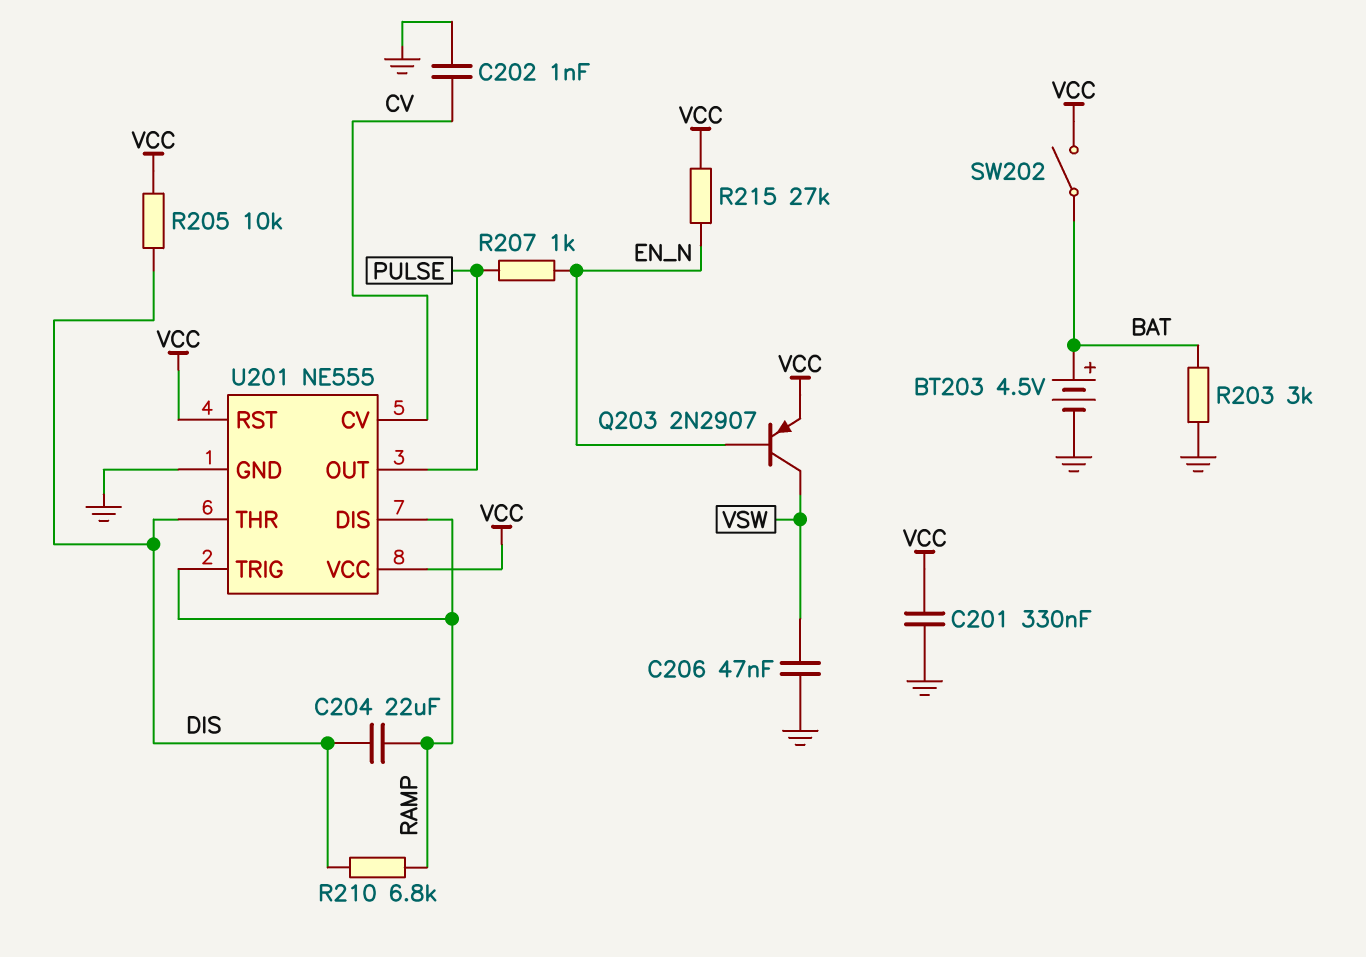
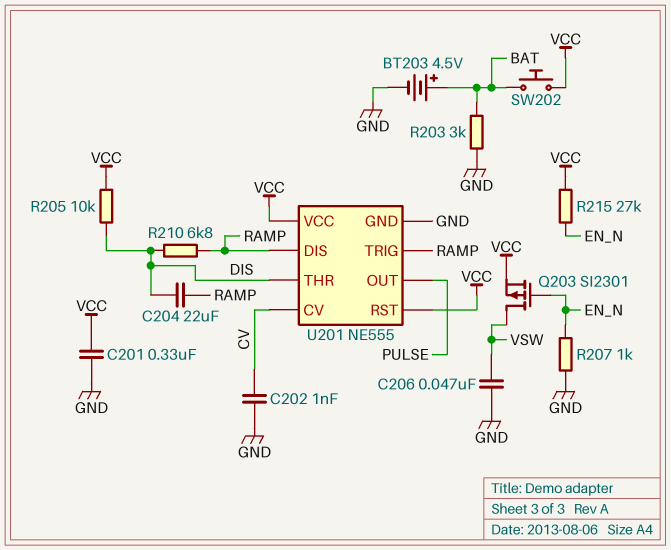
Q203: PNP 2N2907 (B EN_N, C VSW, E VCC) -> PMOS SI2301 (G EN_N, D VSW, S VCC)
R207: 1k (EN_N, PULSE) -> 1k (EN_N, GND)
SW202: switch (BAT, VCC) -> button (BAT, VCC)

